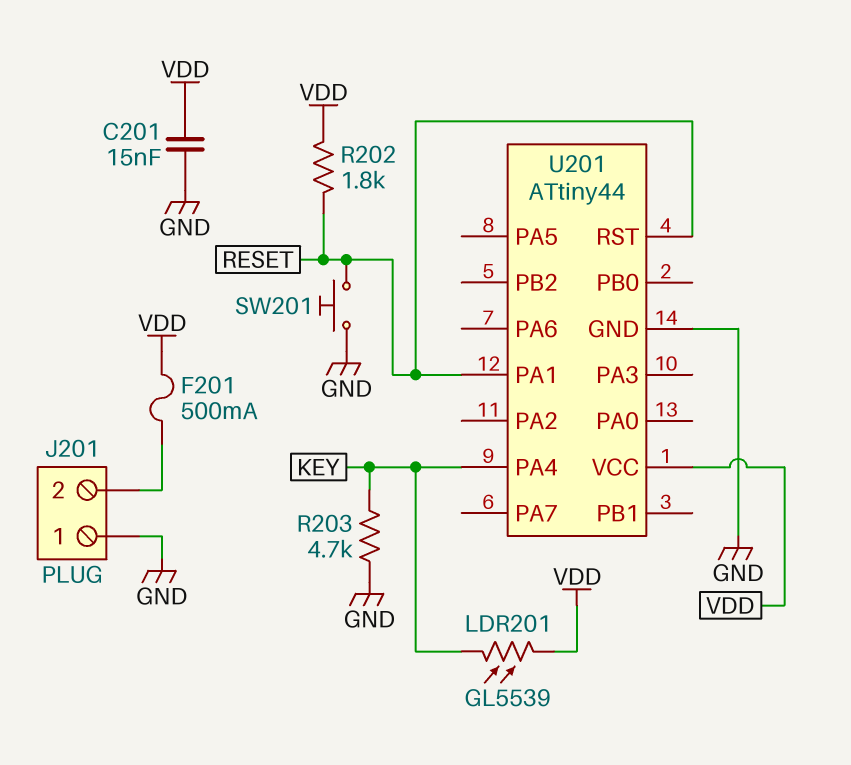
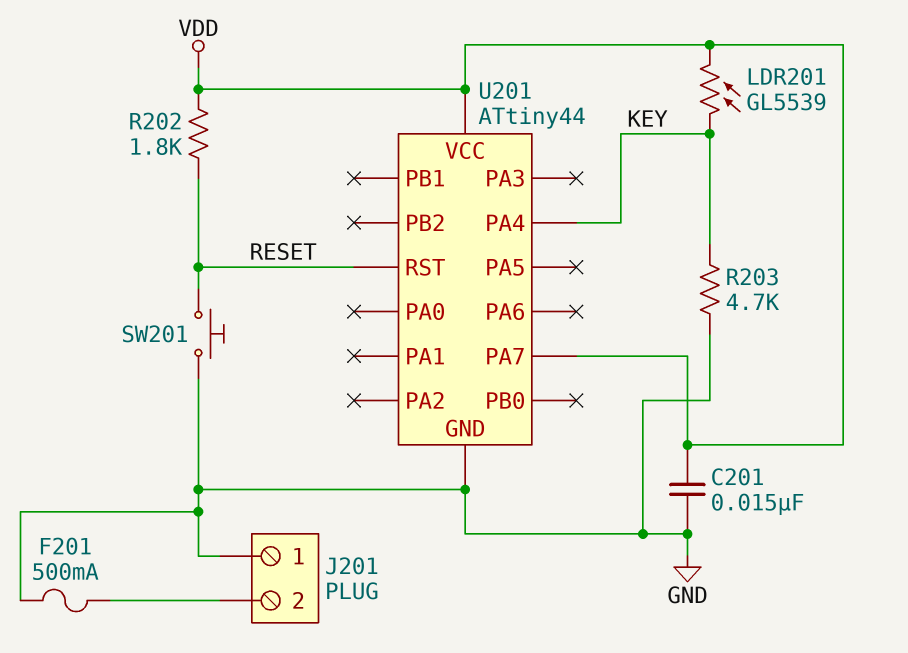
F201: 500mA (J201/2, VDD) -> 500mA (GND, J201/2)
U201 pin PA1: RESET -> none
U201 pin PA7: none -> VDD

